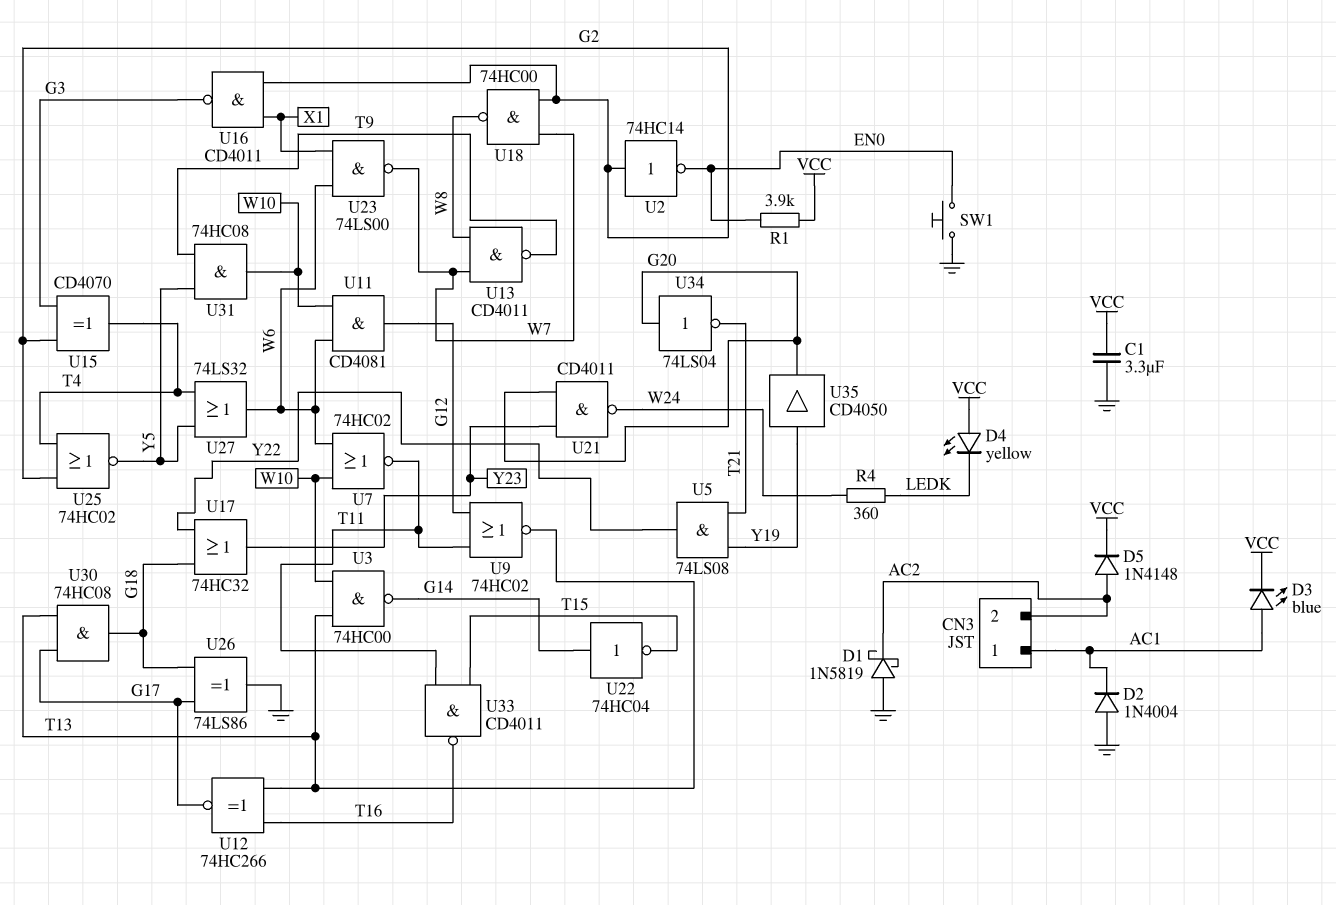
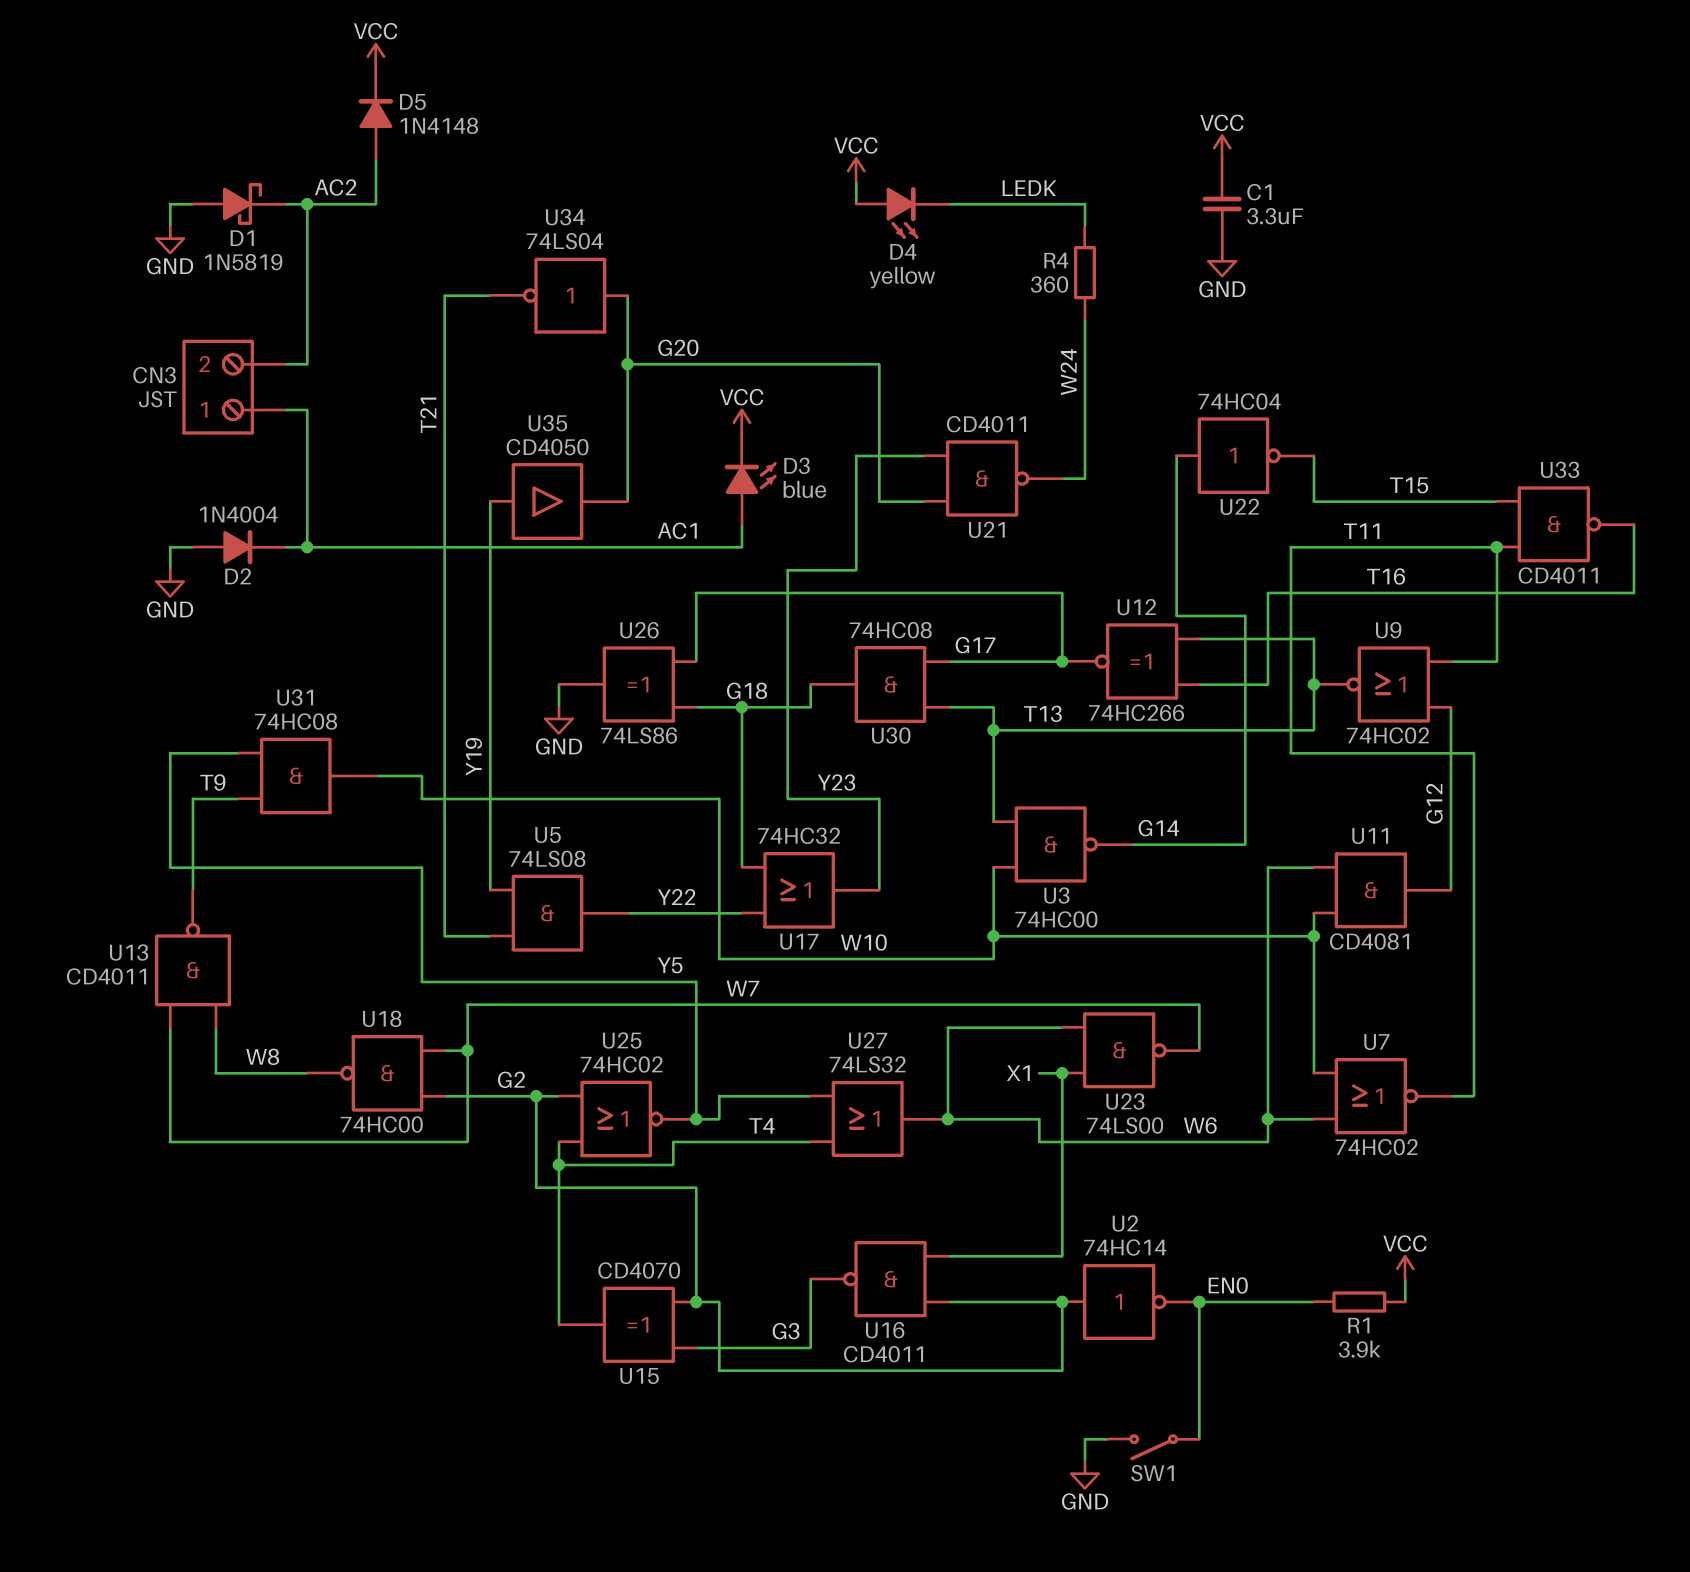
SW1: button (EN0, GND) -> switch (EN0, GND)

